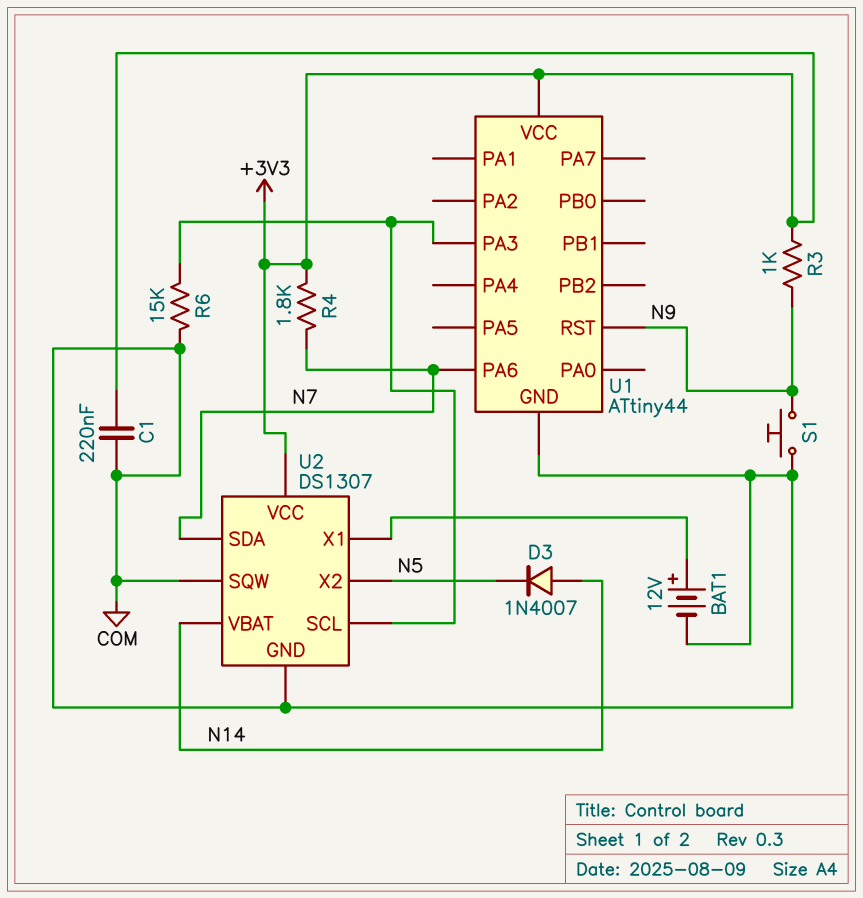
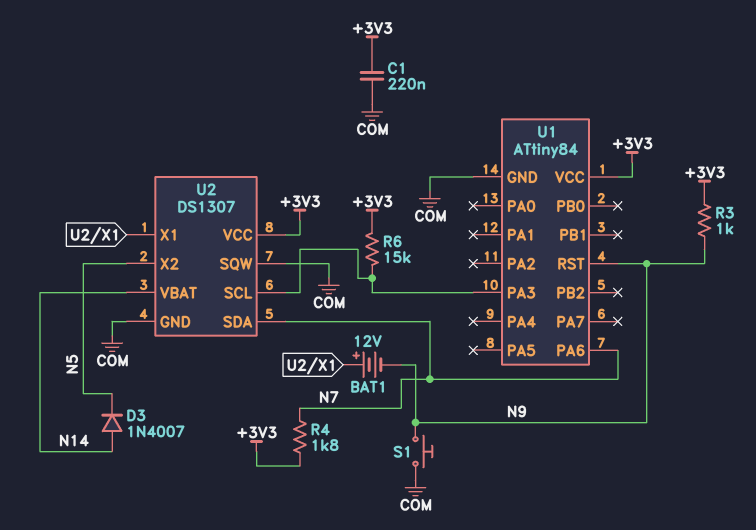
BAT1: 12V (plus U2/X1, minus COM) -> 12V (plus U2/X1, minus N9)
R6: 15k (COM, U1/PA3) -> 15k (+3V3, U1/PA3)
U1: ATtiny44 -> ATtiny84

